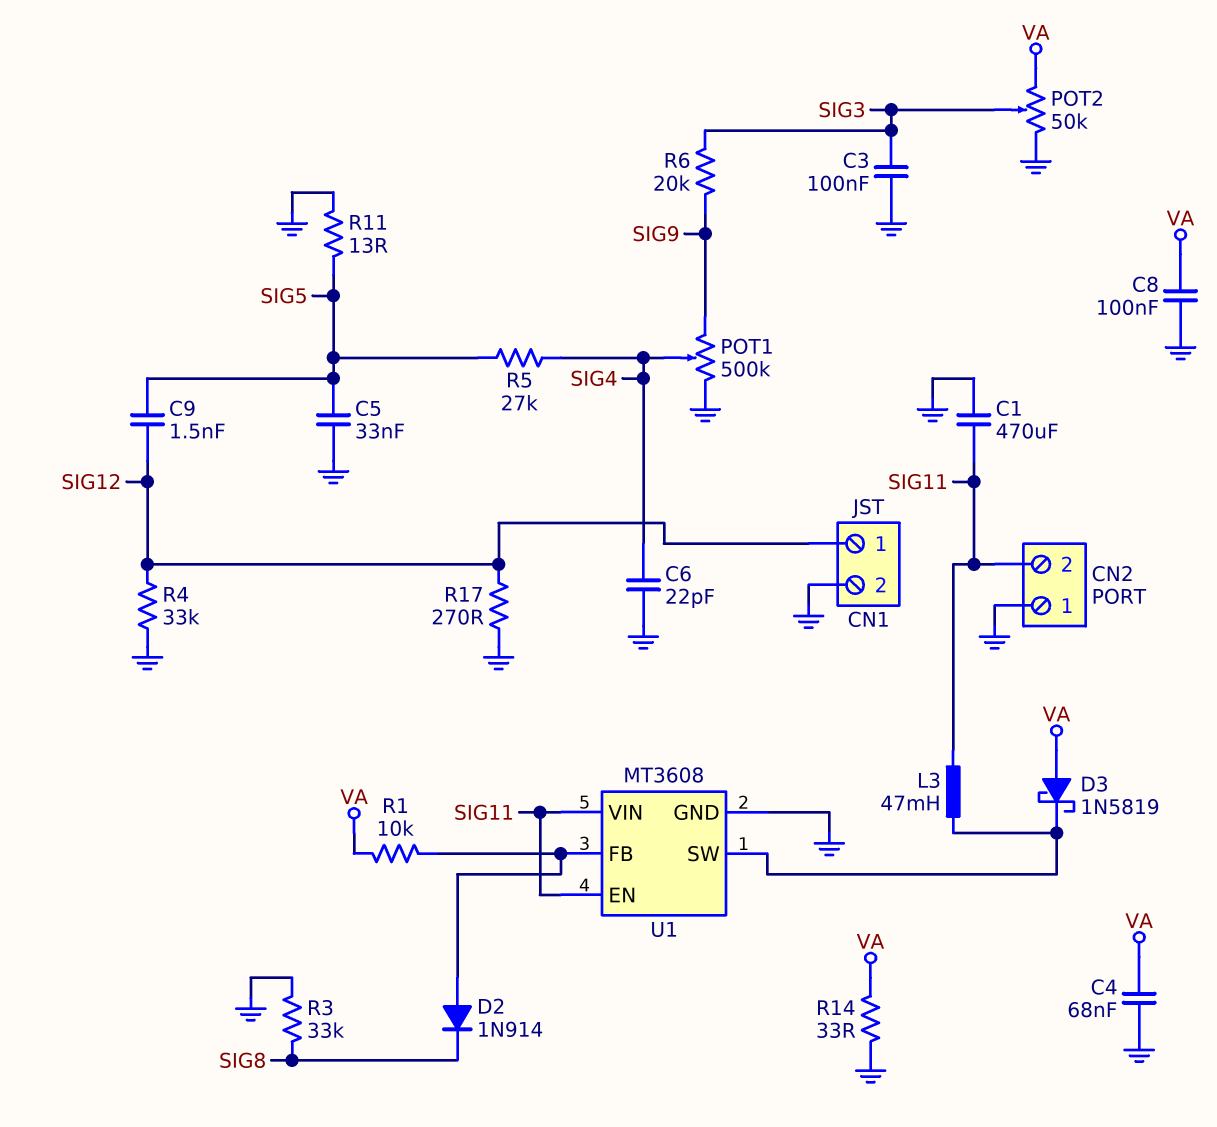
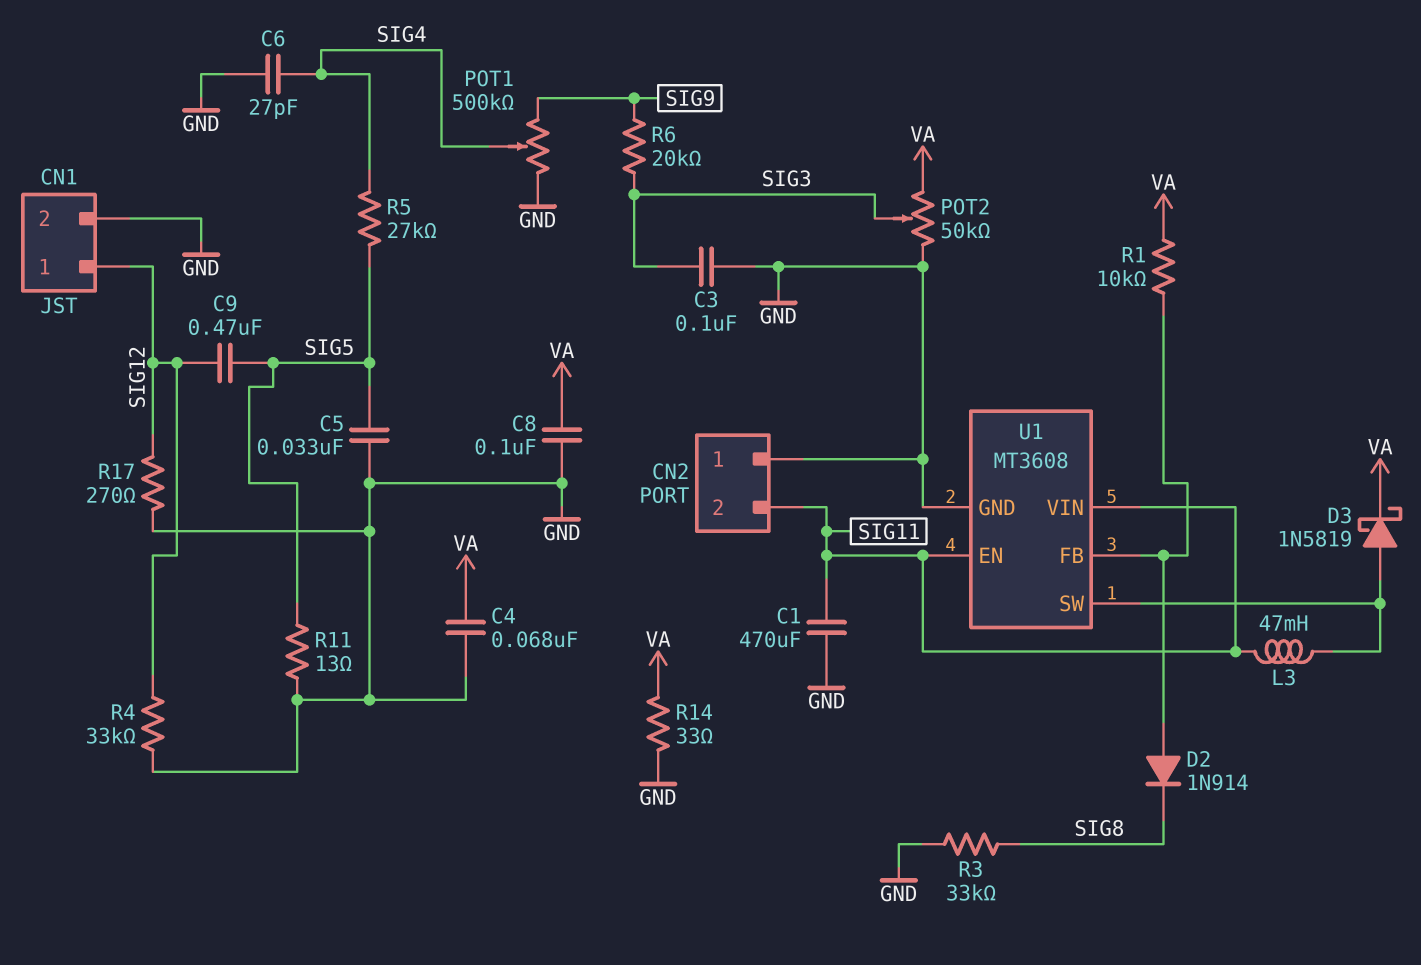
C6: 22pF (GND, SIG4) -> 27pF (GND, SIG4)
C9: 1.5nF (SIG5, SIG12) -> 470nF (SIG5, SIG12)
D3: schottky 1N5819 (A VA, K U1/SW) -> schottky 1N5819 (A U1/SW, K VA)

